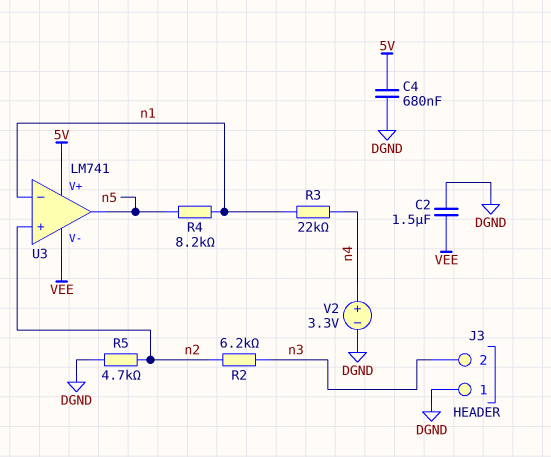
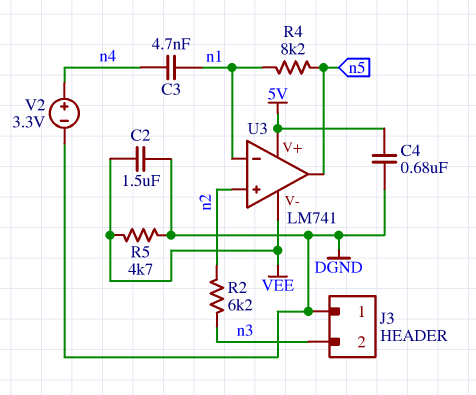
C3: none -> 4.7nF (n1, n4)
R3: 22k (n1, n4) -> none
R5: 4.7k (DGND, n2) -> 4.7k (DGND, VEE)

